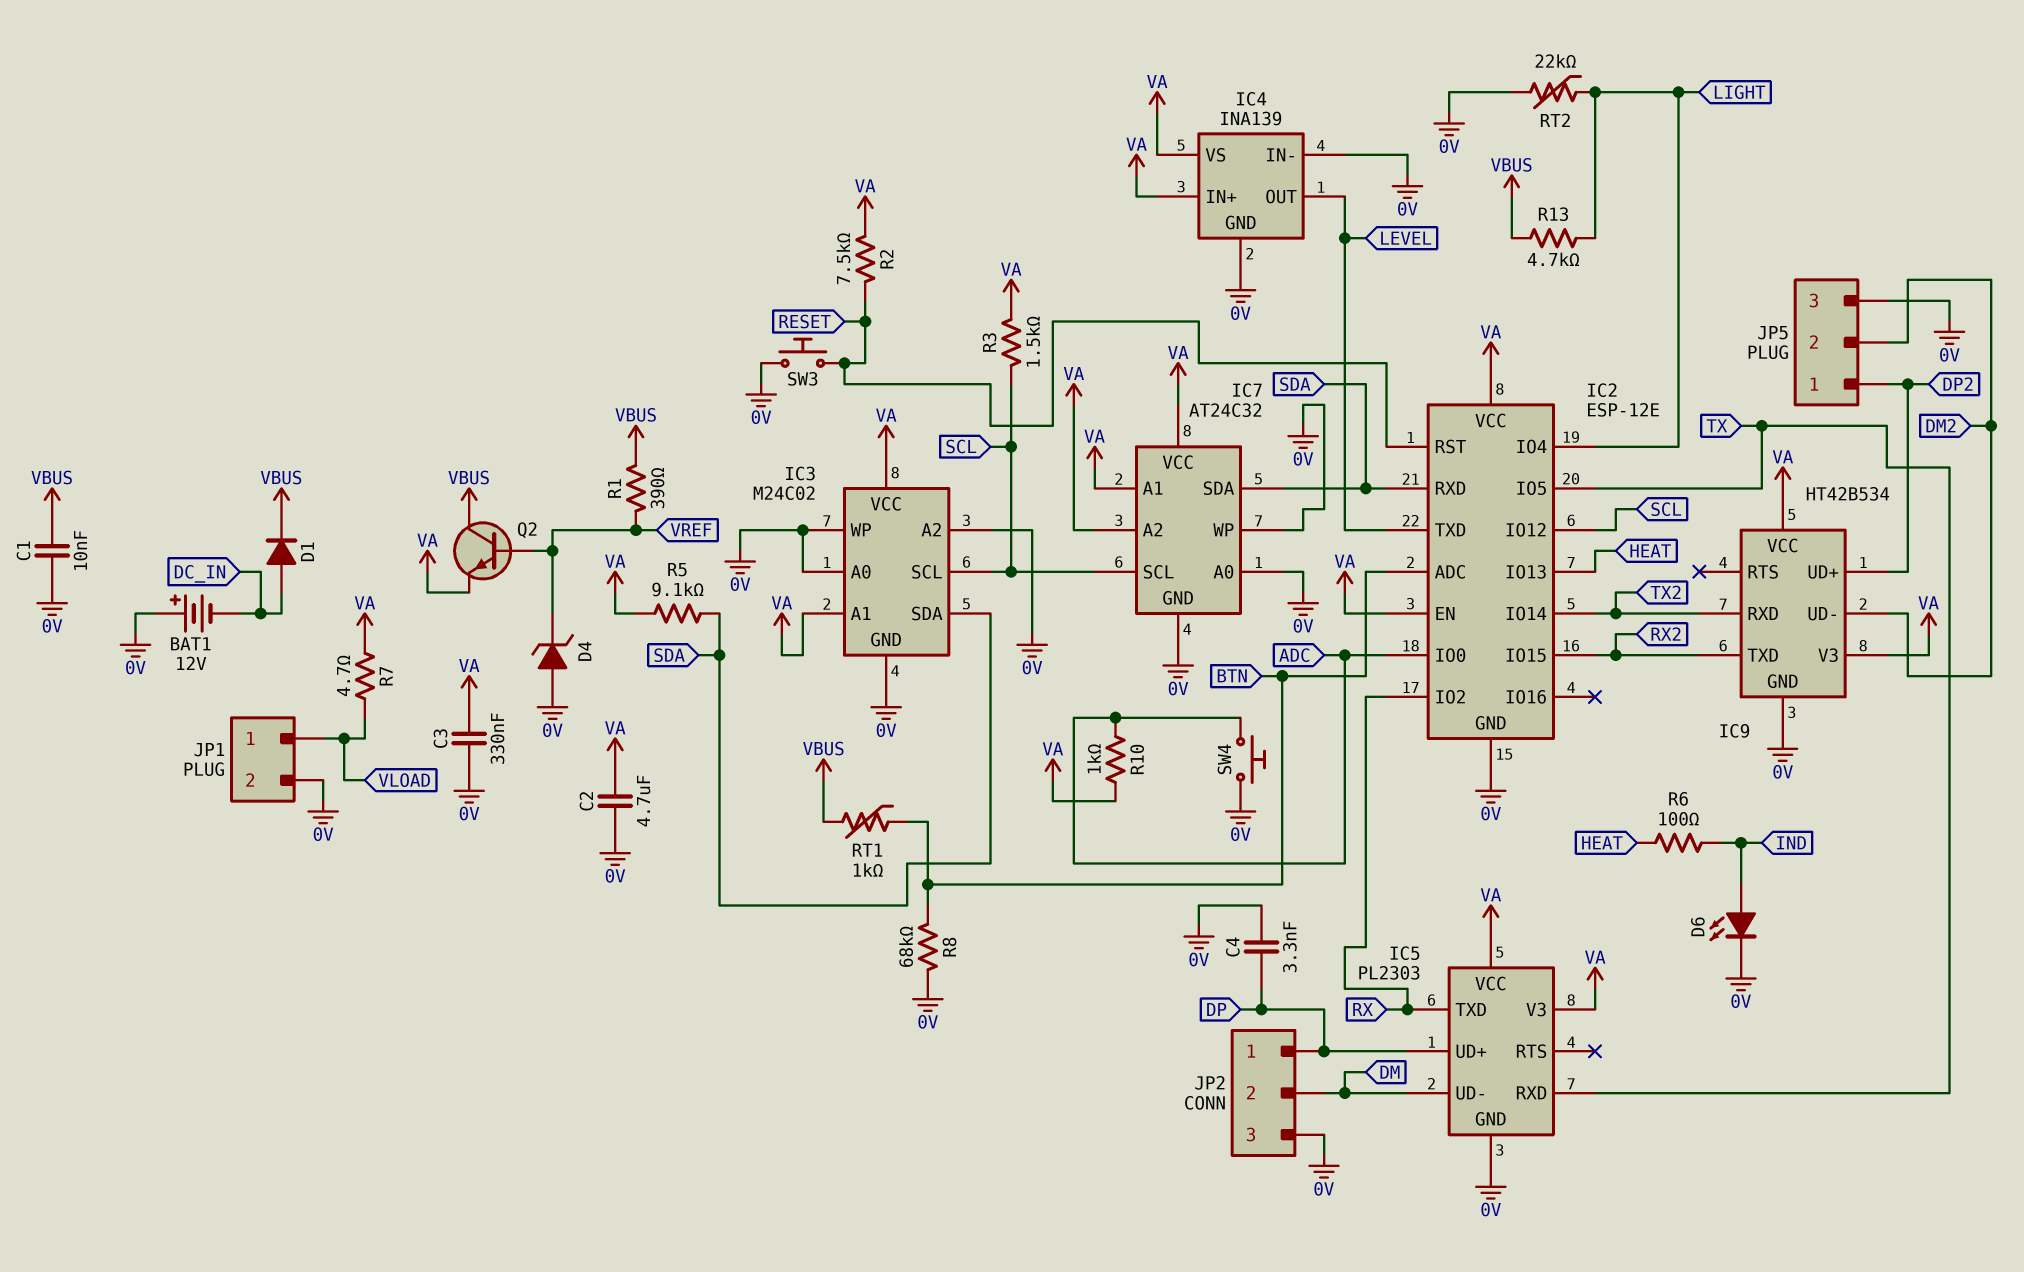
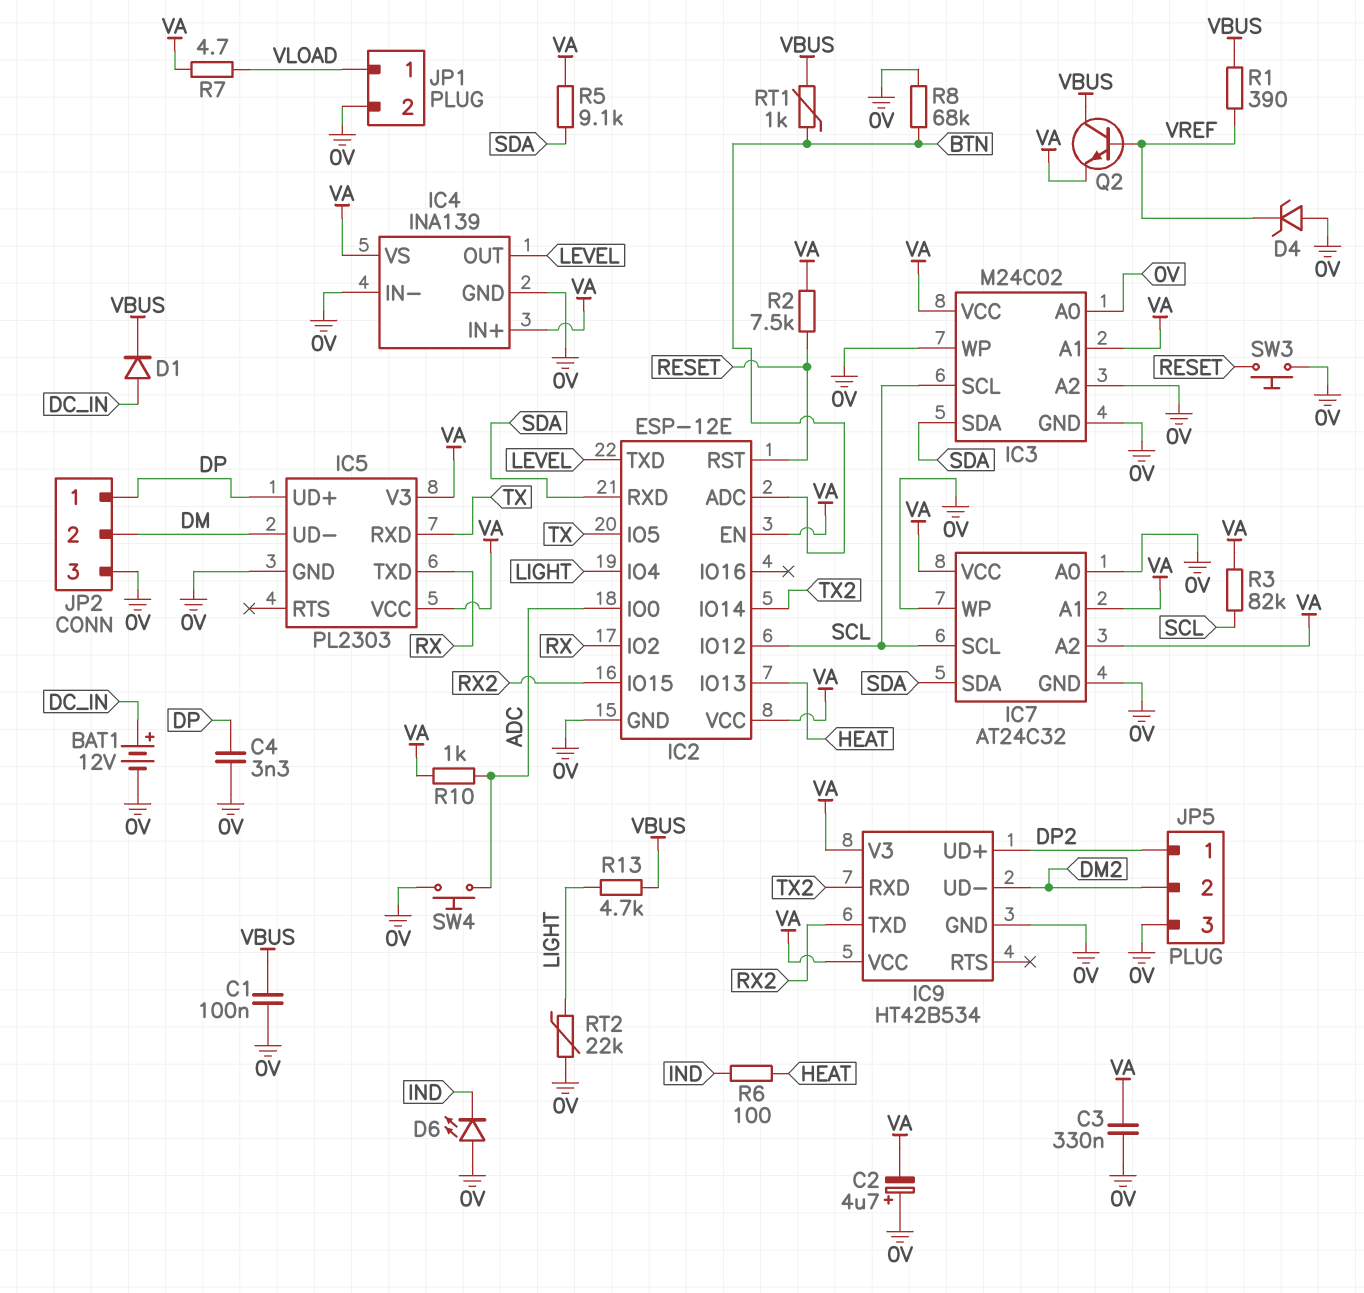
BAT1: 12V (plus 0V, minus DC_IN) -> 12V (plus DC_IN, minus 0V)
C1: 10nF (0V, VBUS) -> 100nF (0V, VBUS)
C2: 4.7uF (0V, VA) -> 4.7uF (plus 0V, minus VA)
D6: LED (A IND, K 0V) -> LED (A 0V, K IND)
R3: 1.5k (SCL, VA) -> 82k (SCL, VA)

